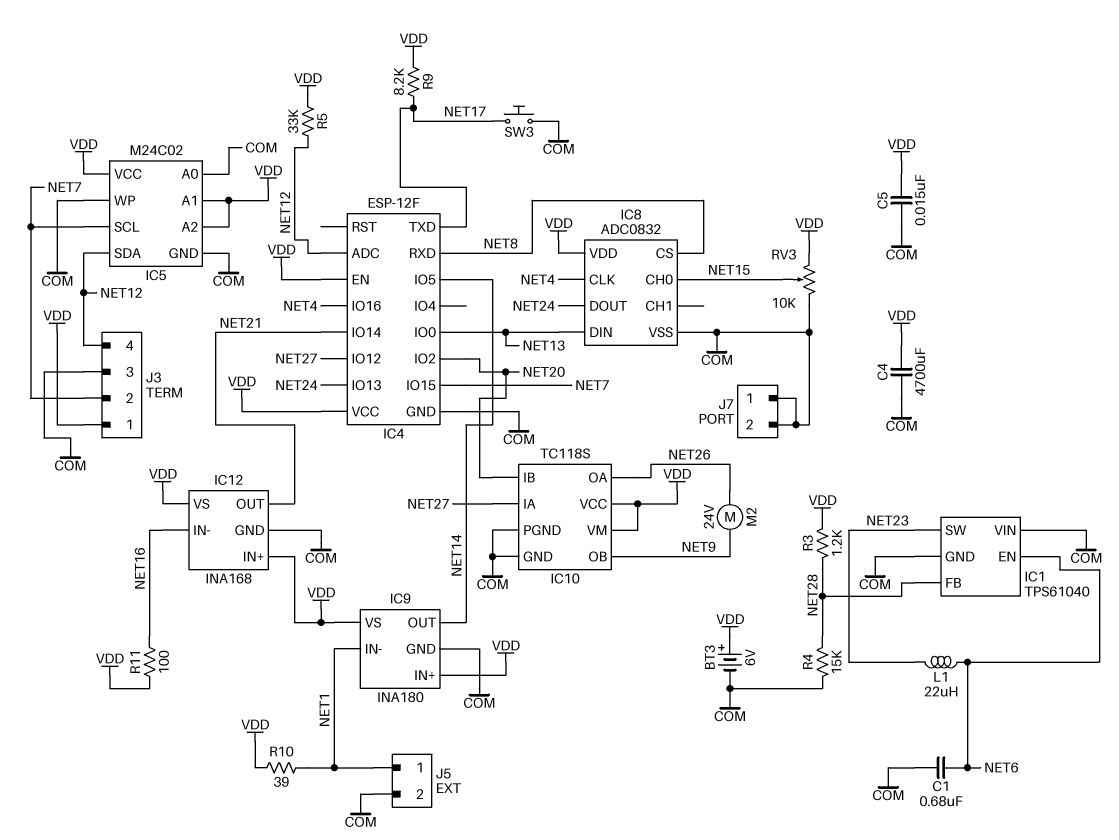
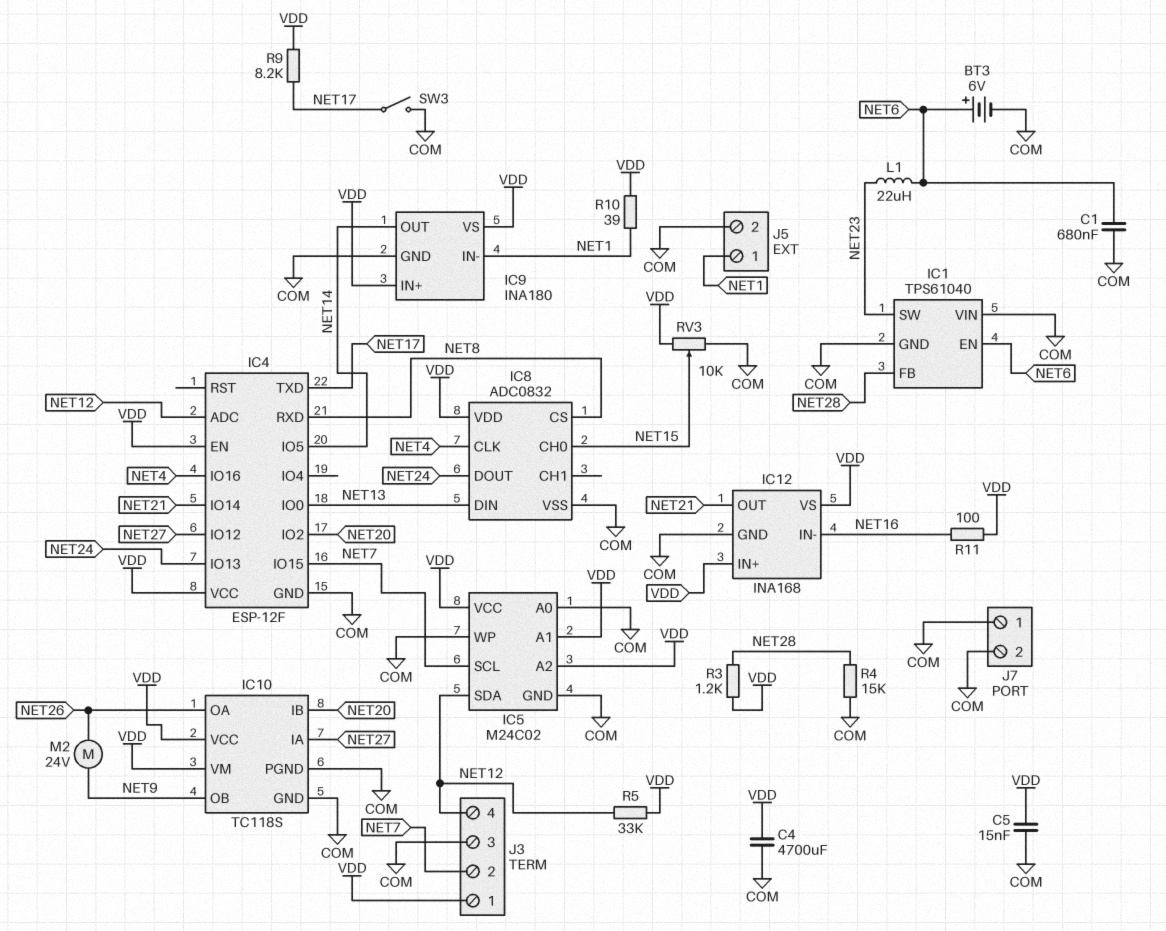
BT3: 6V (plus VDD, minus COM) -> 6V (plus NET6, minus COM)
SW3: button (COM, NET17) -> switch (COM, NET17)

